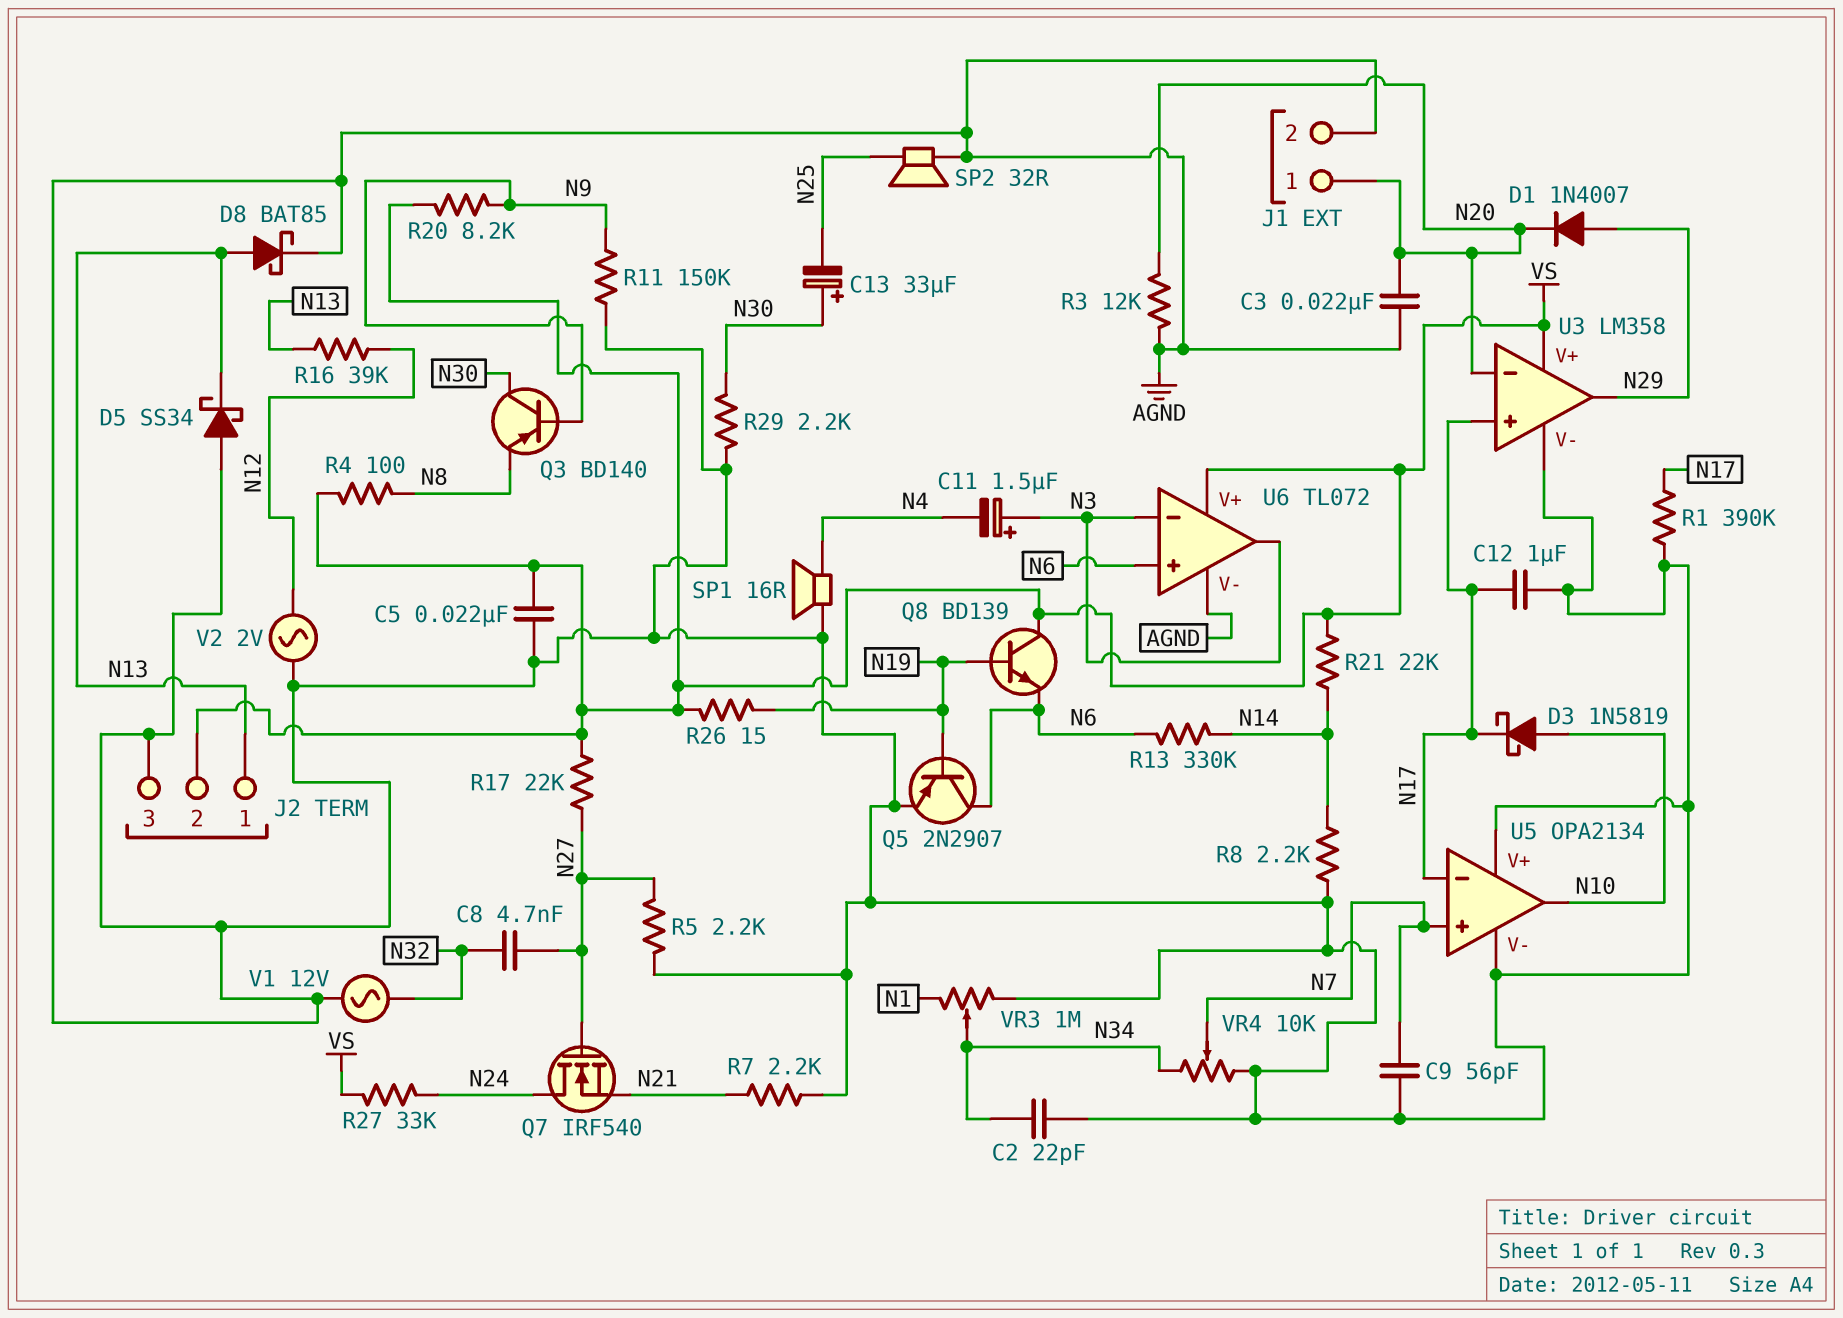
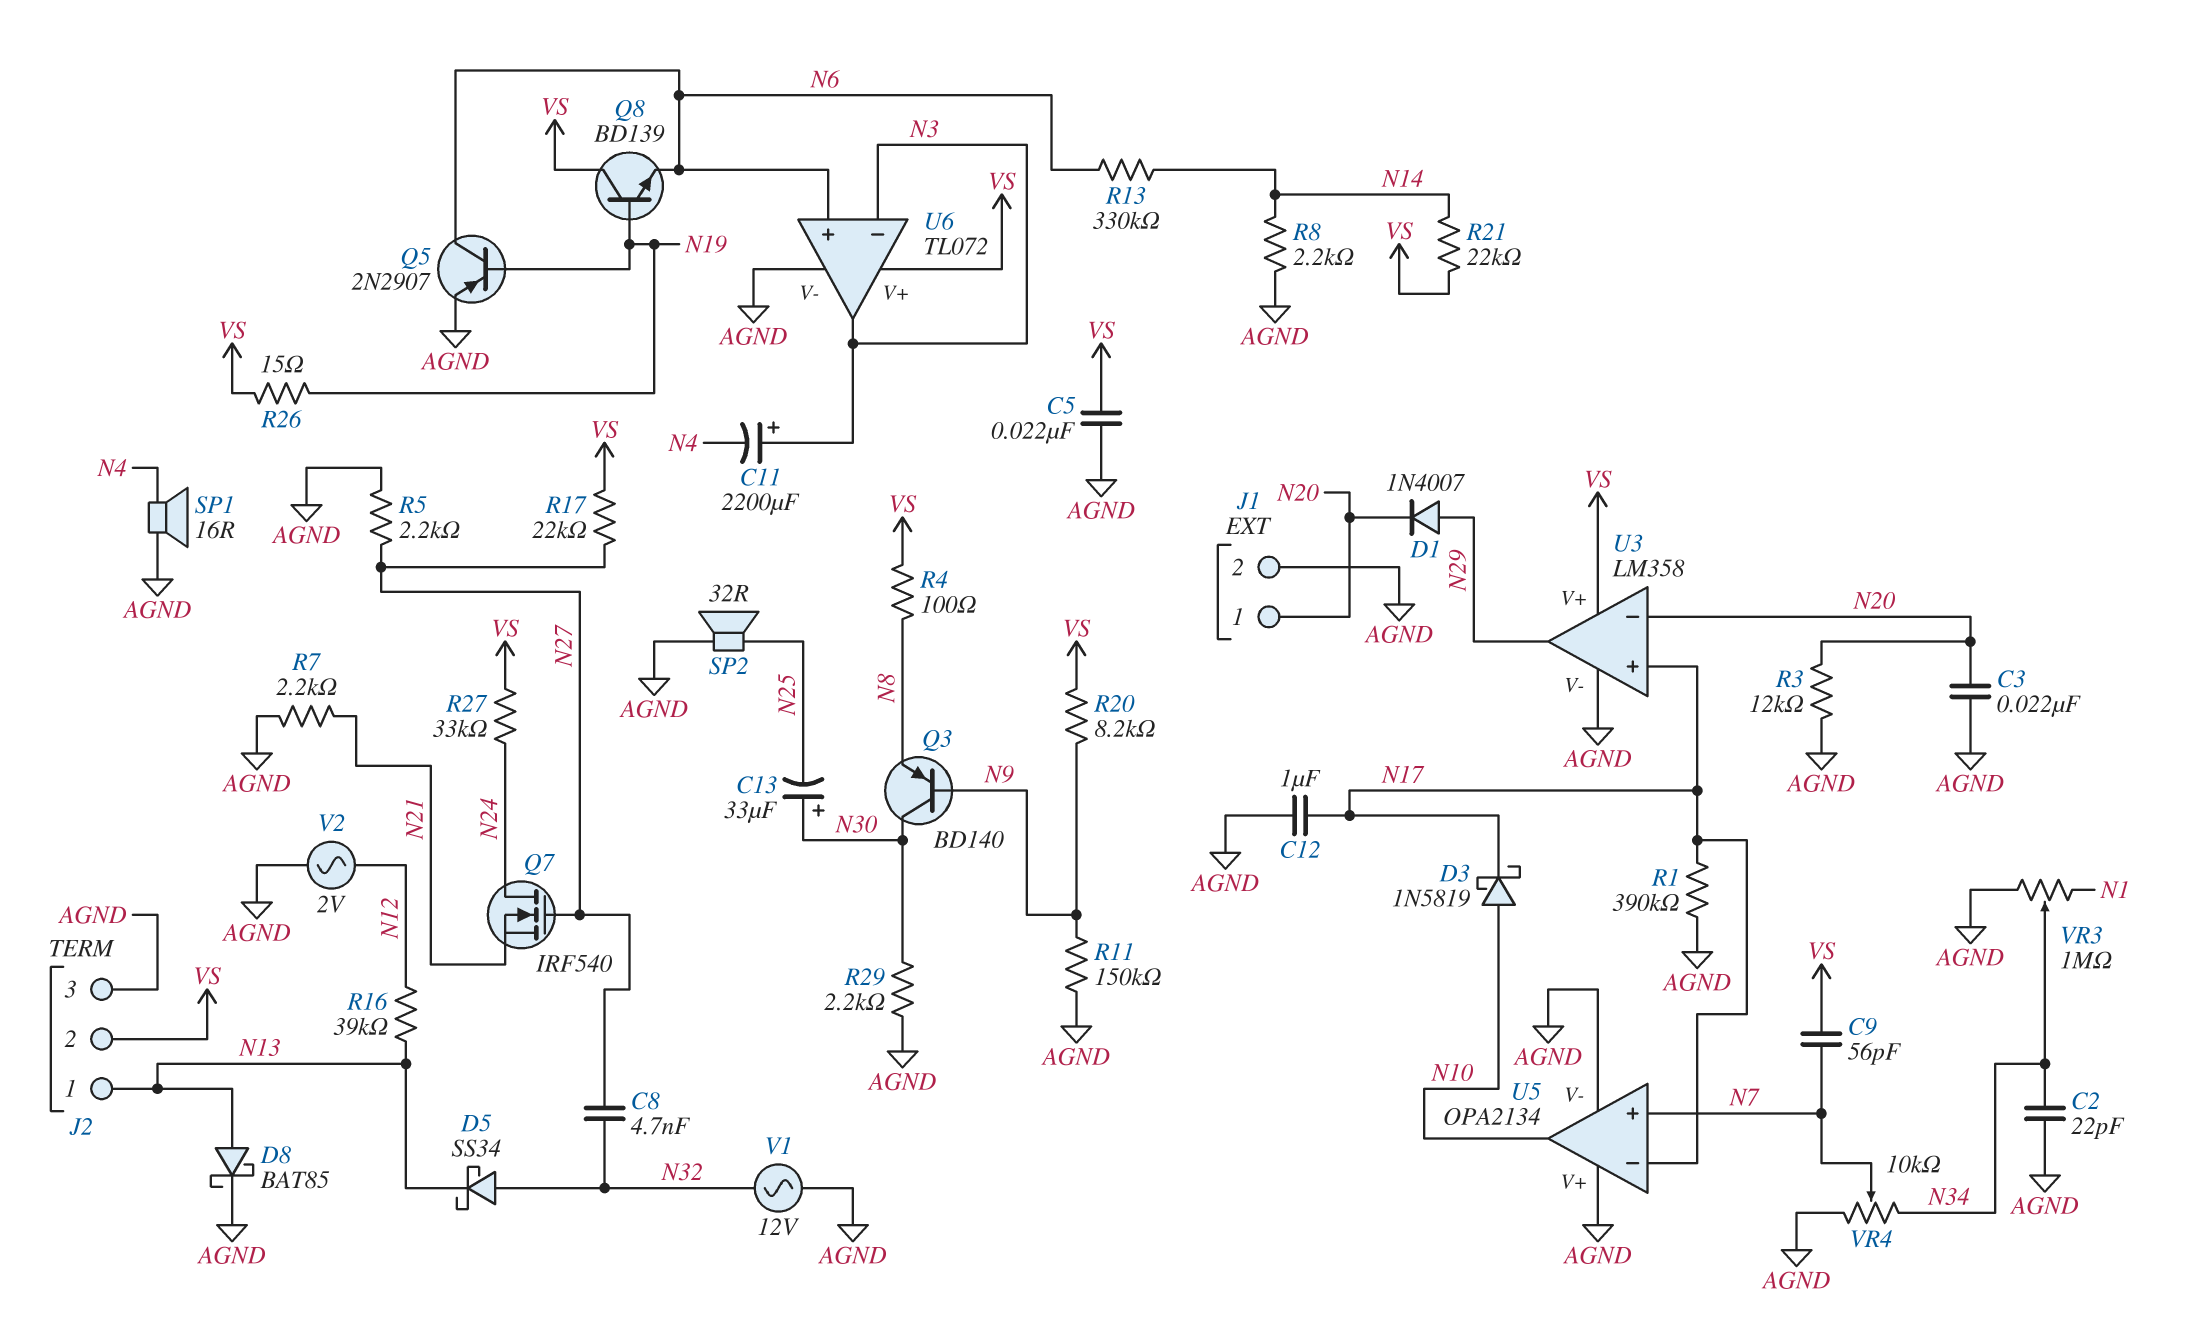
C9: 56pF (AGND, N7) -> 56pF (N7, VS)
C11: 1.5uF (plus N3, minus N4) -> 2200uF (plus N3, minus N4)
D5: schottky SS34 (A AGND, K N13) -> schottky SS34 (A N32, K N13)

